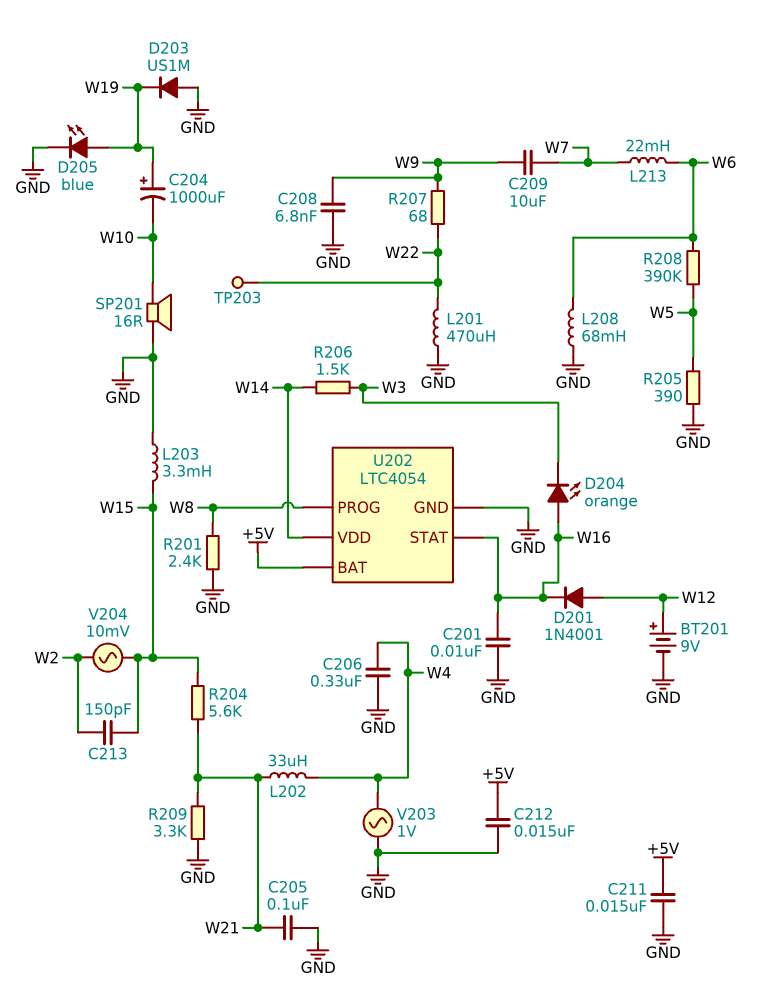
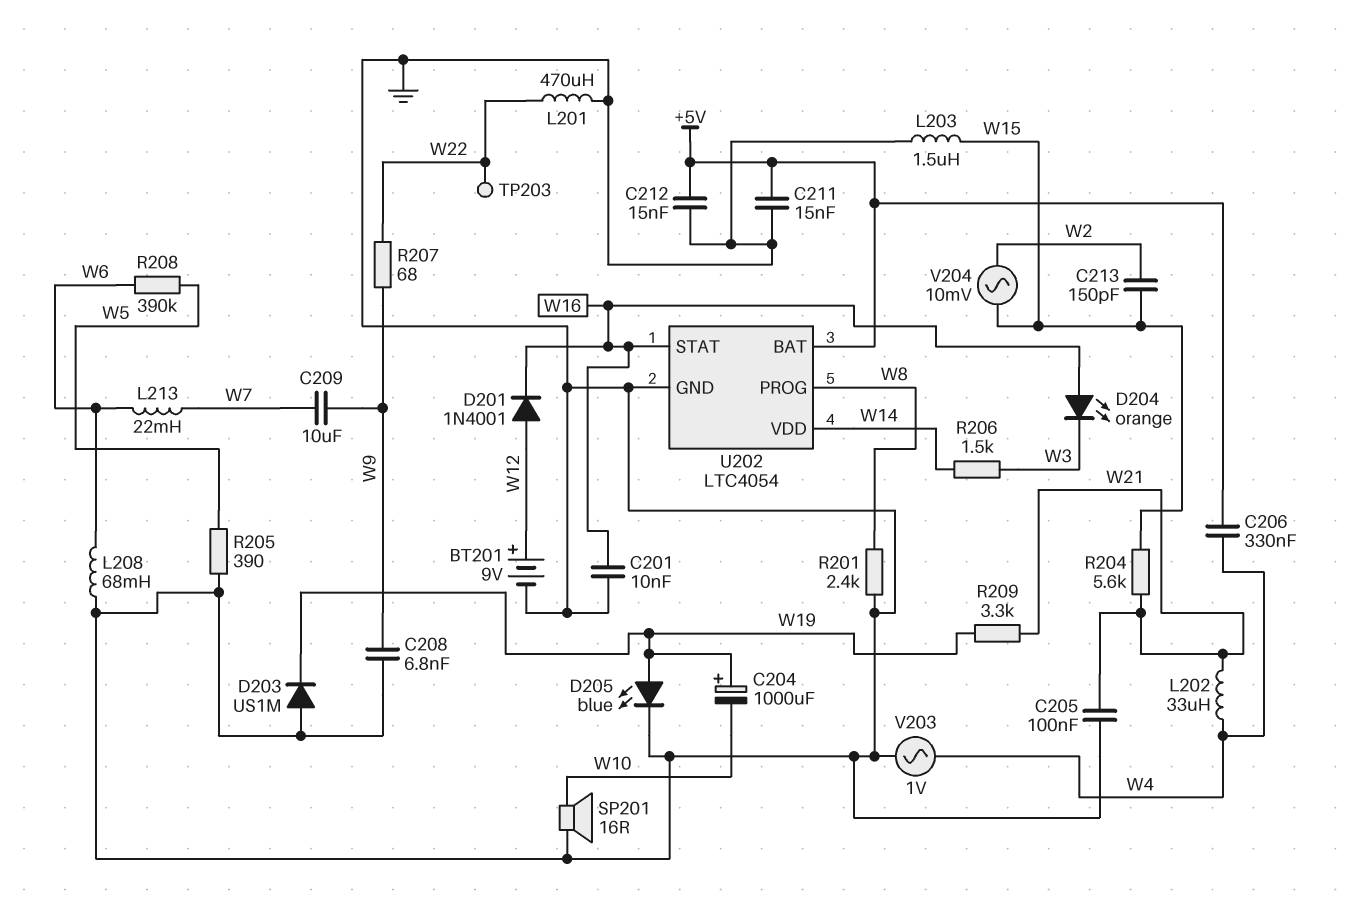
C206: 330nF (GND, W4) -> 330nF (+5V, W4)
L203: 3.3mH (GND, W15) -> 1.5uH (GND, W15)
R209: 3.3k (GND, W21) -> 3.3k (W19, W21)

